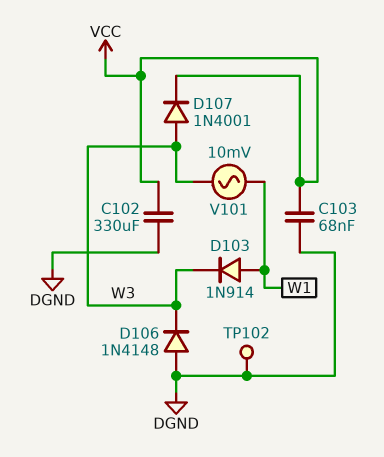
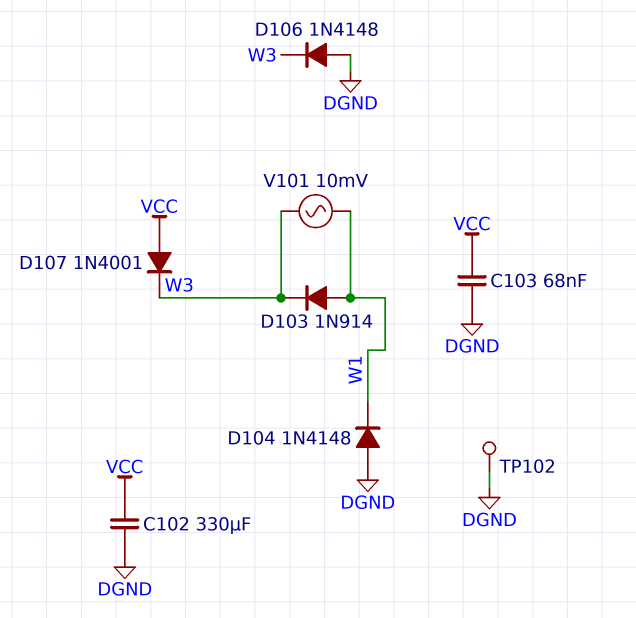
D104: none -> diode 1N4148 (A DGND, K W1)
D107: diode 1N4001 (A W3, K VCC) -> diode 1N4001 (A VCC, K W3)

